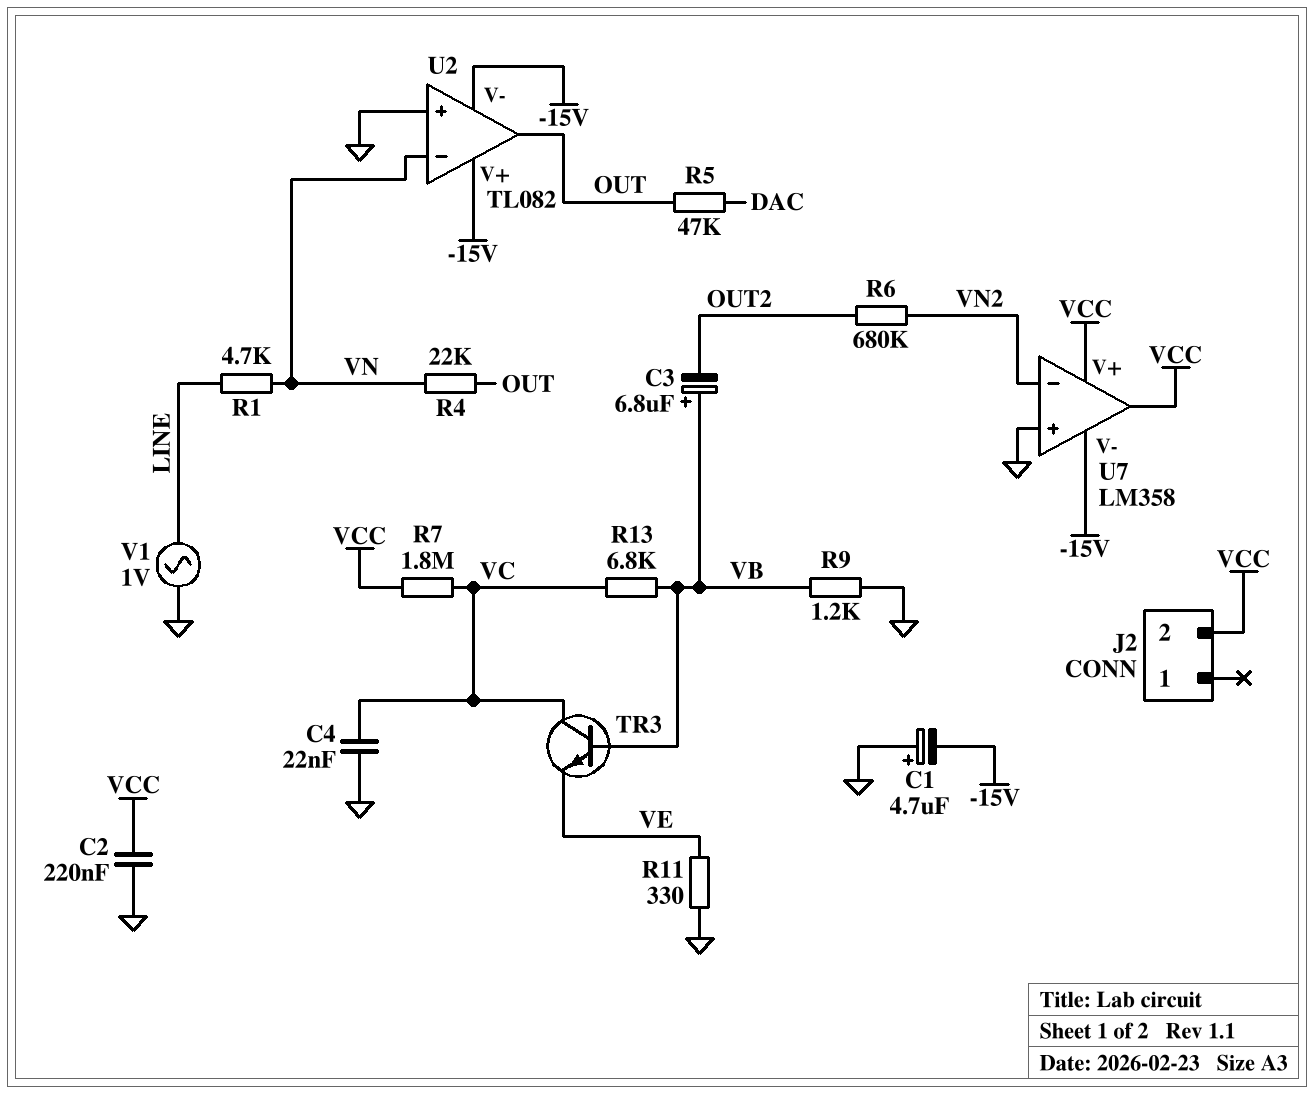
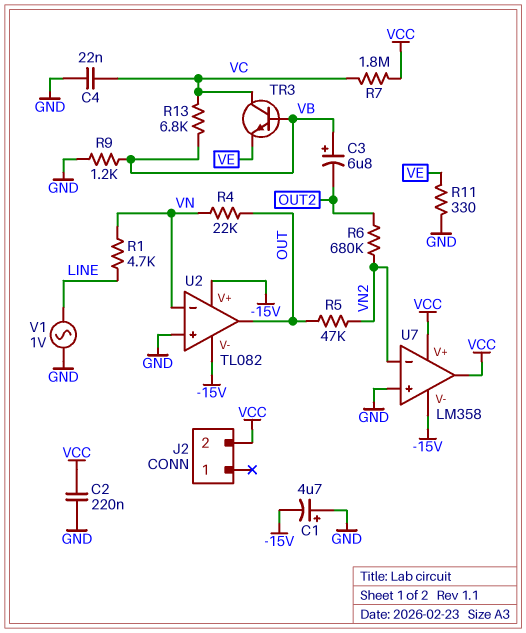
R5: 47k (DAC, OUT) -> 47k (OUT, VN2)

